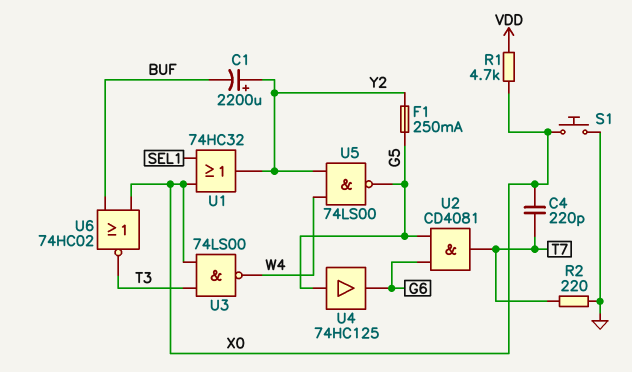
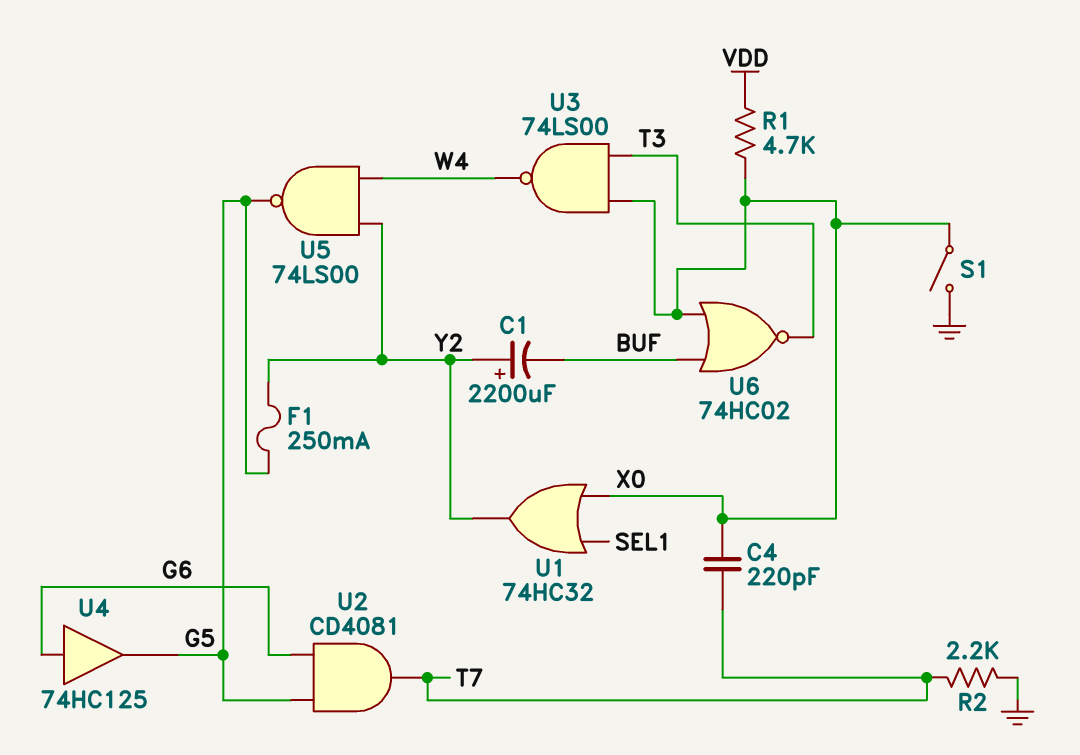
R2: 220 (GND, T7) -> 2.2k (GND, T7)
S1: button (GND, X0) -> switch (GND, X0)
U4: buffer 74HC125 (in G5, out G6) -> buffer 74HC125 (in G6, out G5)

